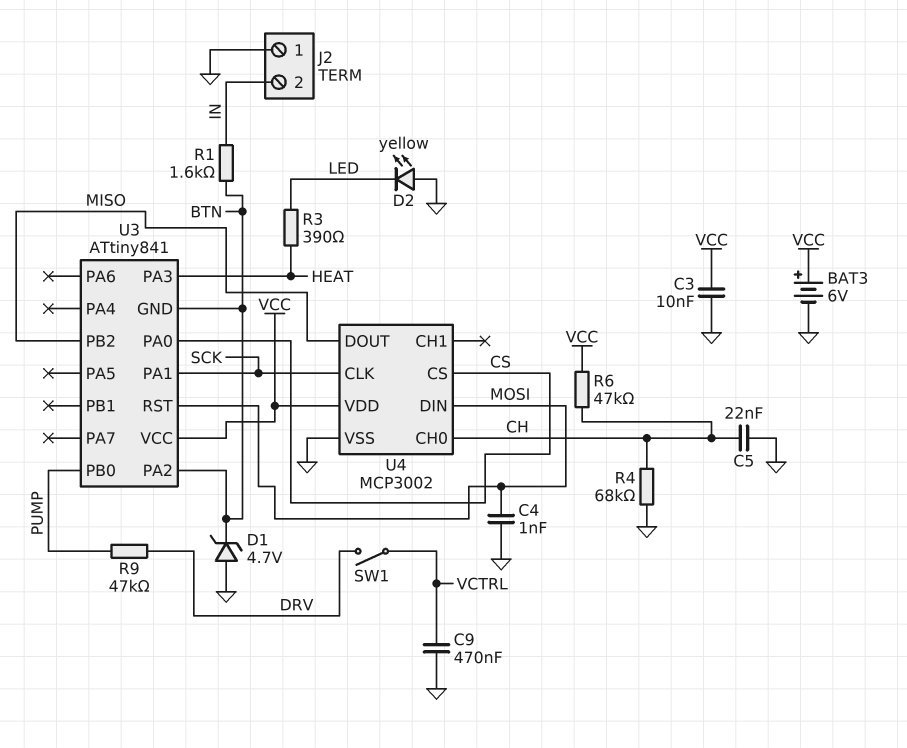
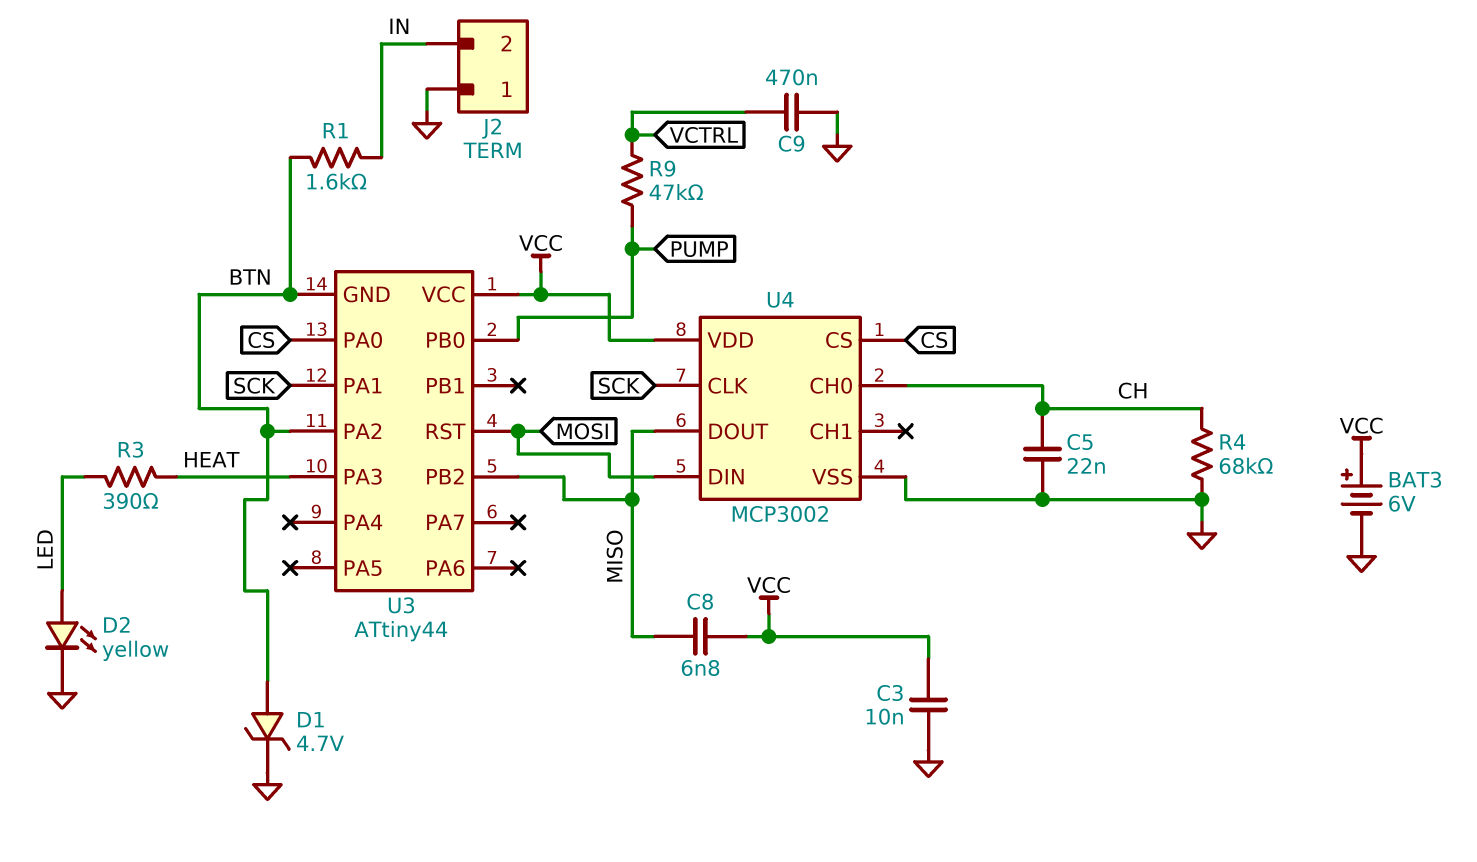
C4: 1nF (GND, MOSI) -> none
C8: none -> 6.8nF (MISO, VCC)
D1: zener 4.7V (A GND, K BTN) -> zener 4.7V (A BTN, K GND)
D2: LED yellow (A GND, K LED) -> LED yellow (A LED, K GND)
R6: 47k (CH, VCC) -> none
R9: 47k (DRV, PUMP) -> 47k (PUMP, VCTRL)
SW1: switch (DRV, VCTRL) -> none
U3: ATtiny841 -> ATtiny44

